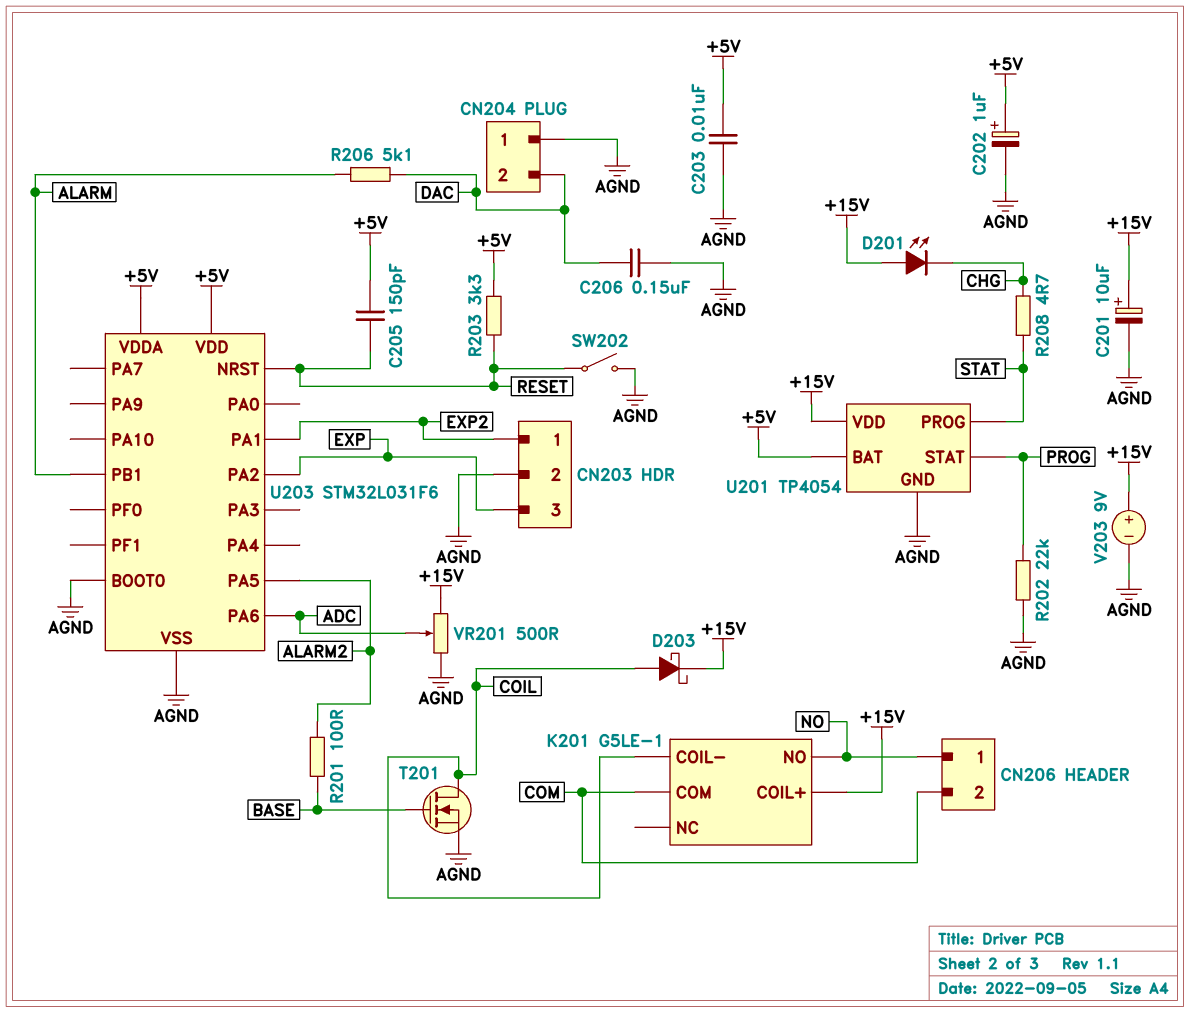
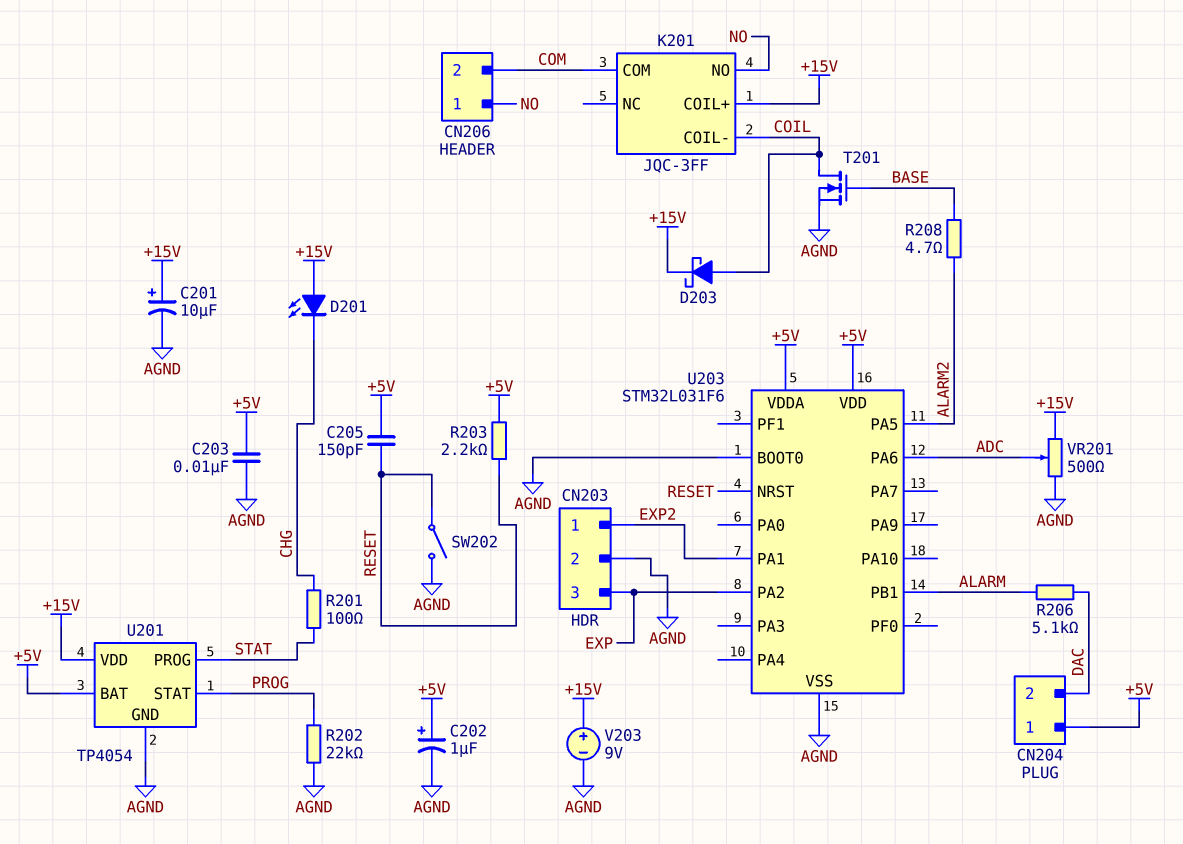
C206: 150nF (AGND, DAC) -> none
CN204 pin 1: AGND -> +5V
K201: G5LE-1 -> JQC-3FF
R201: 100 (ALARM2, BASE) -> 100 (CHG, STAT)
R203: 3.3k (+5V, RESET) -> 2.2k (+5V, RESET)
R208: 4.7 (CHG, STAT) -> 4.7 (ALARM2, BASE)

